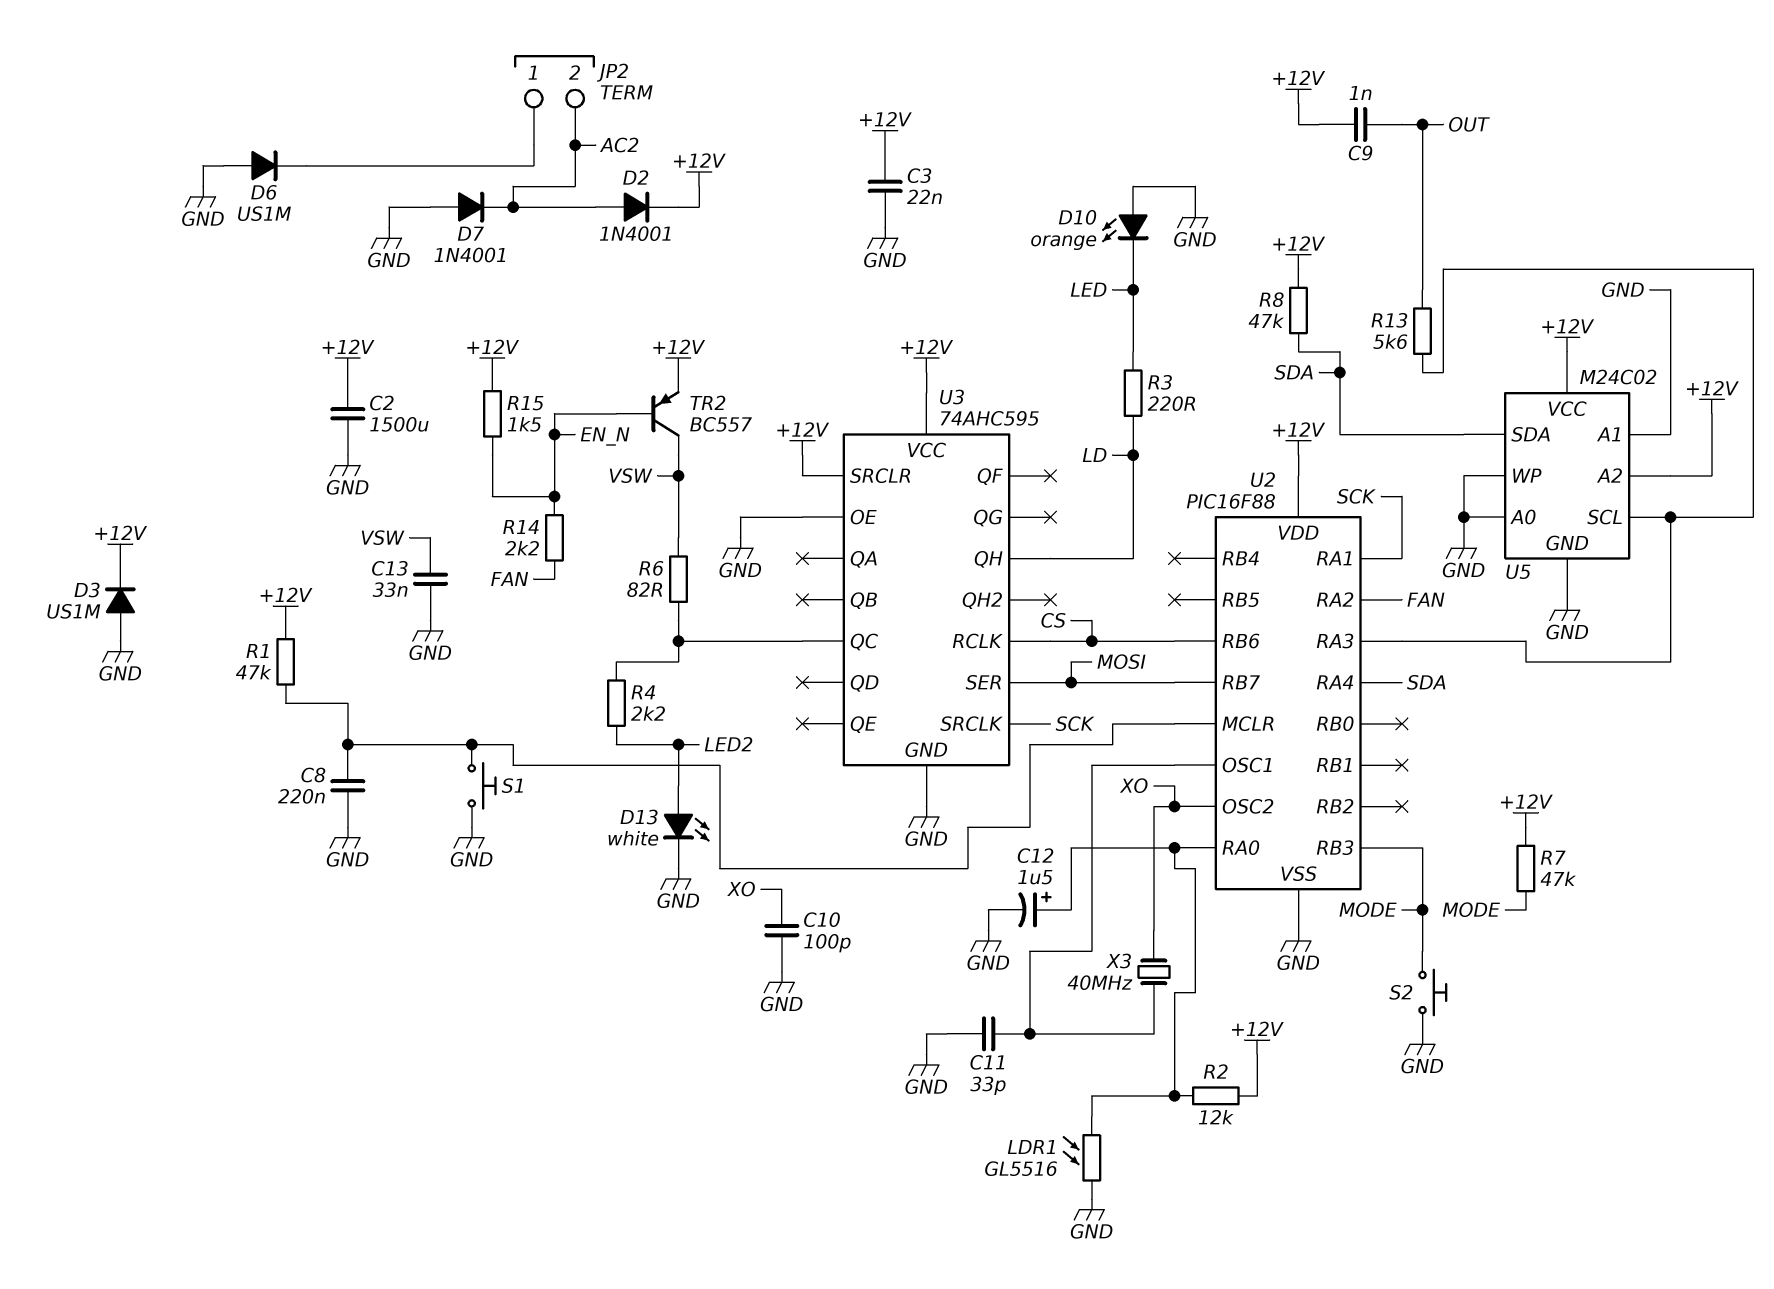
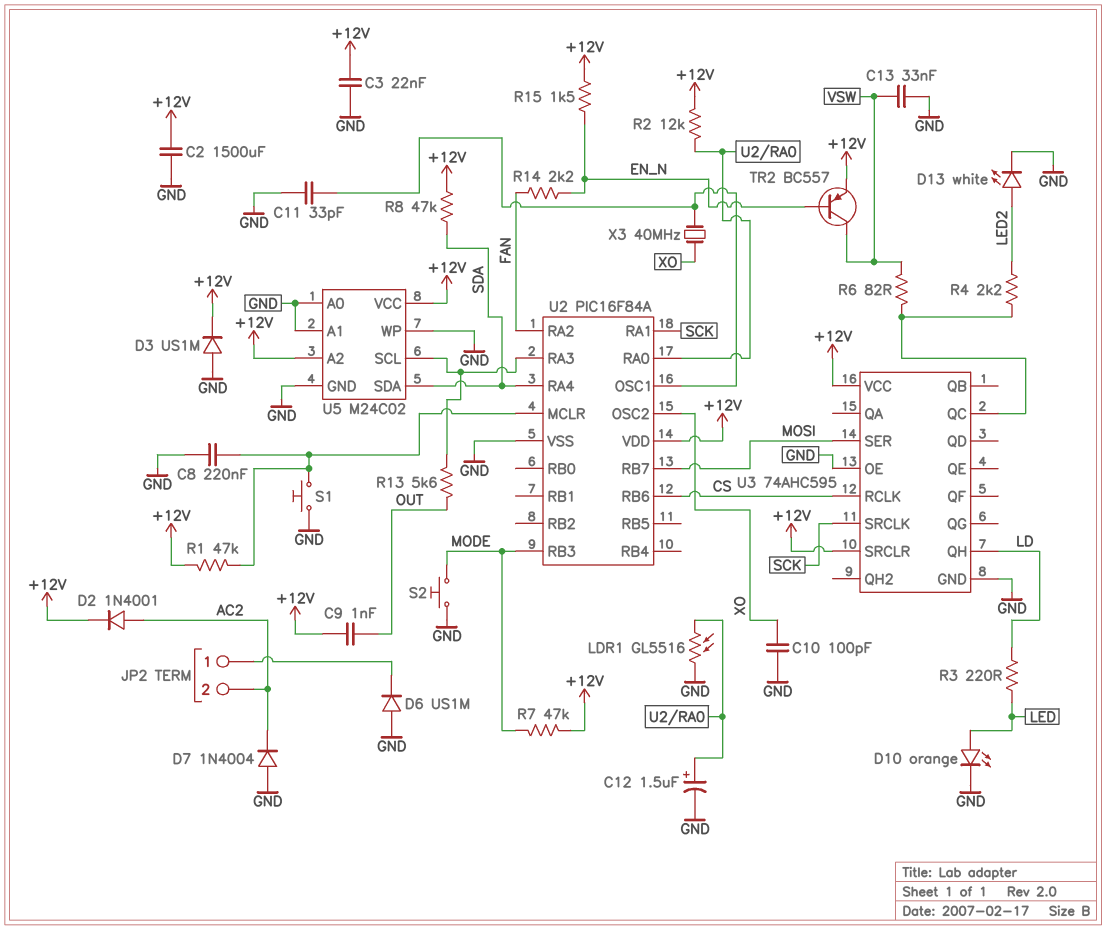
D7: diode 1N4001 (A GND, K AC2) -> diode 1N4004 (A GND, K AC2)
D10: LED orange (A GND, K LED) -> LED orange (A LED, K GND)
U2: PIC16F88 -> PIC16F84A

